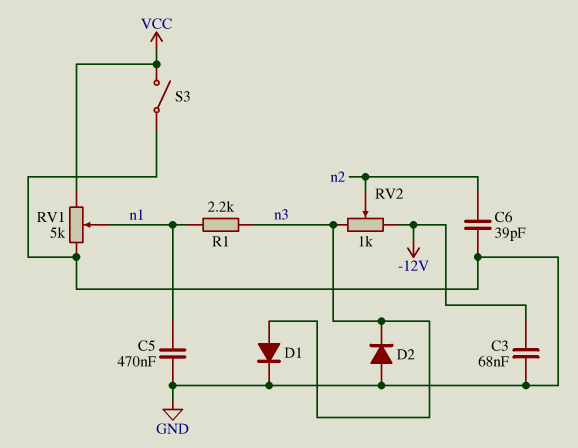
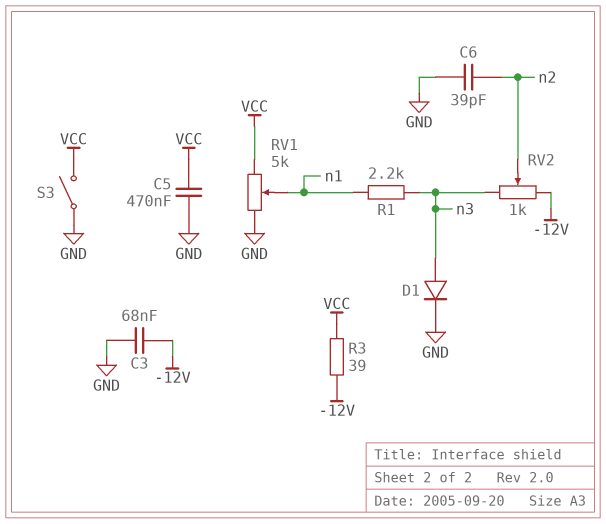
C5: 470nF (GND, n1) -> 470nF (GND, VCC)
D2: diode (A GND, K n3) -> none
R3: none -> 39 (-12V, VCC)

